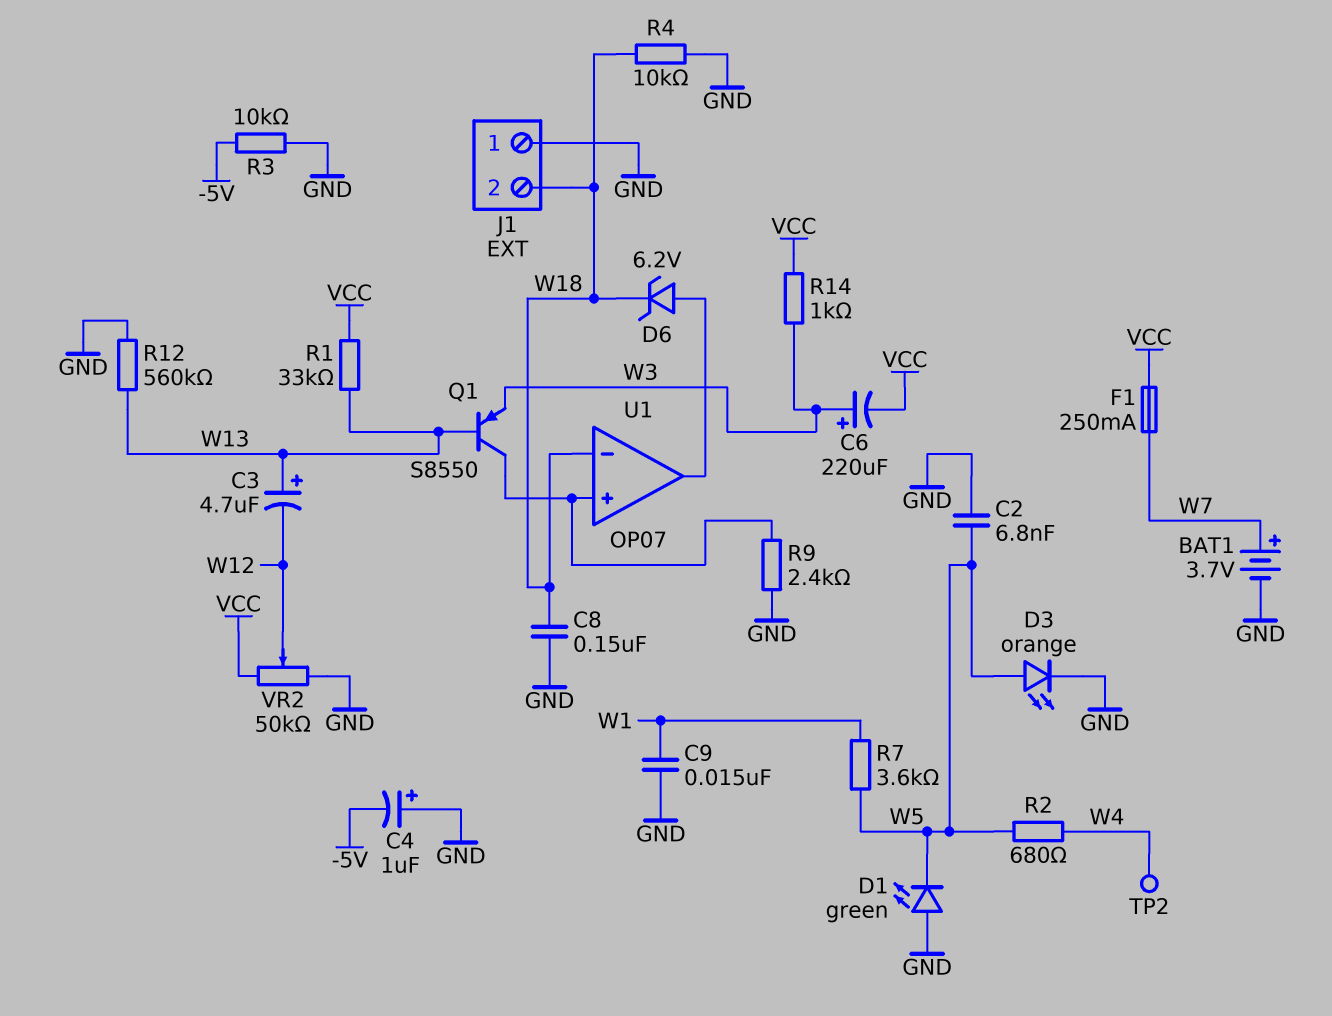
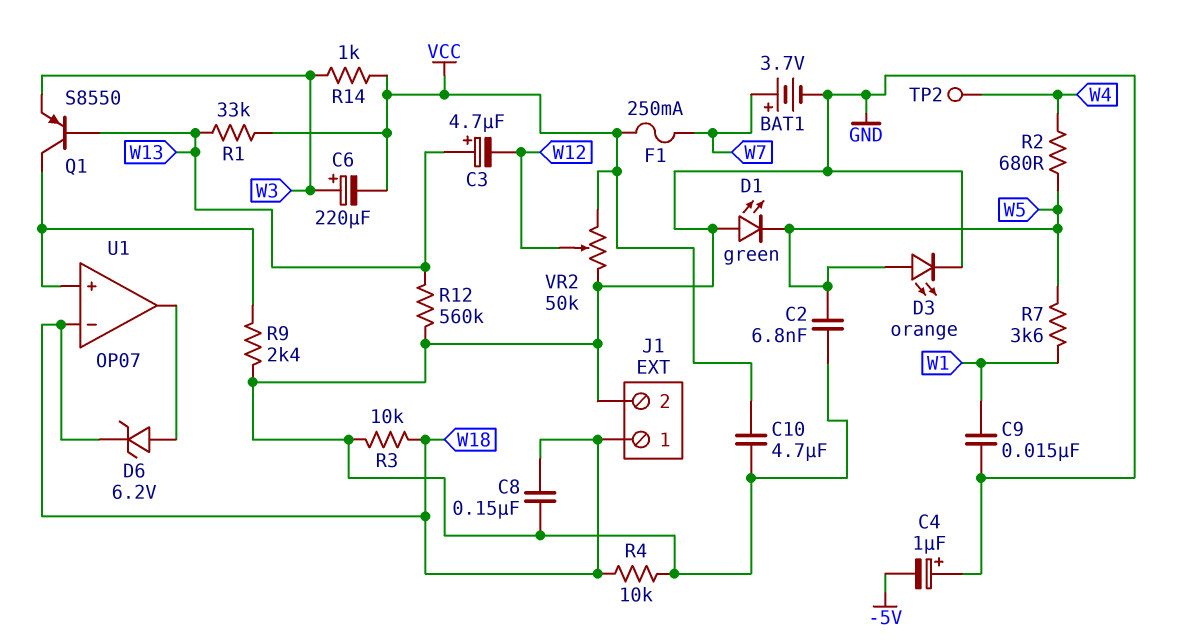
C10: none -> 4.7uF (GND, VCC)
J1 pin 1: GND -> W18
J1 pin 2: W18 -> GND
R3: 10k (-5V, GND) -> 10k (GND, W18)

